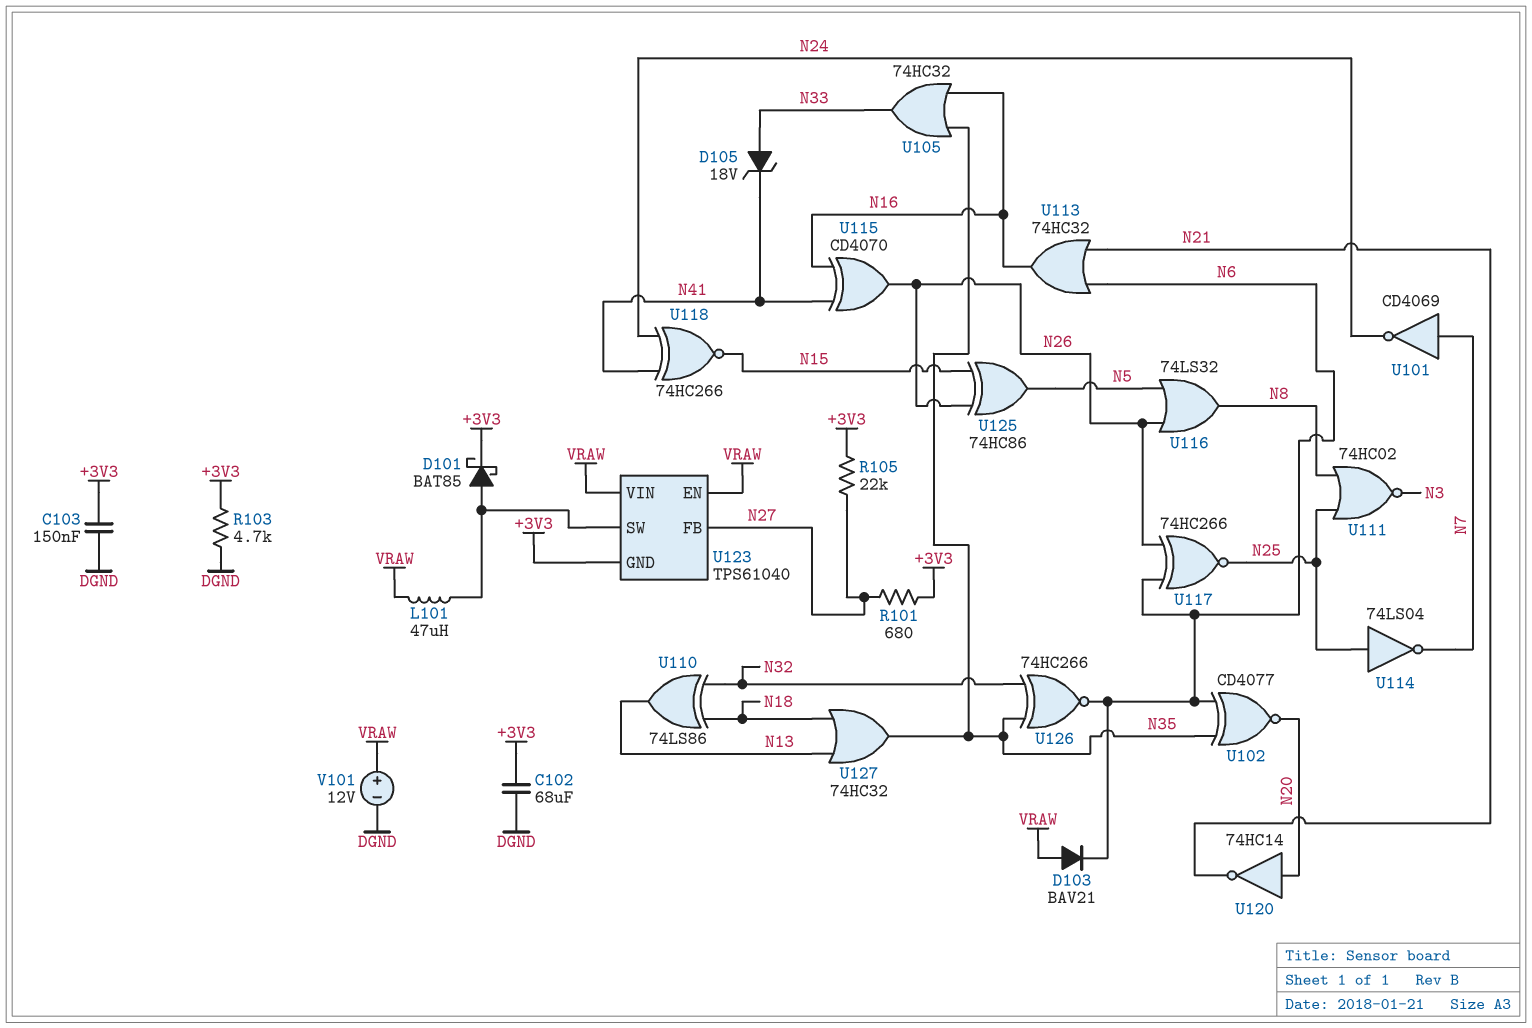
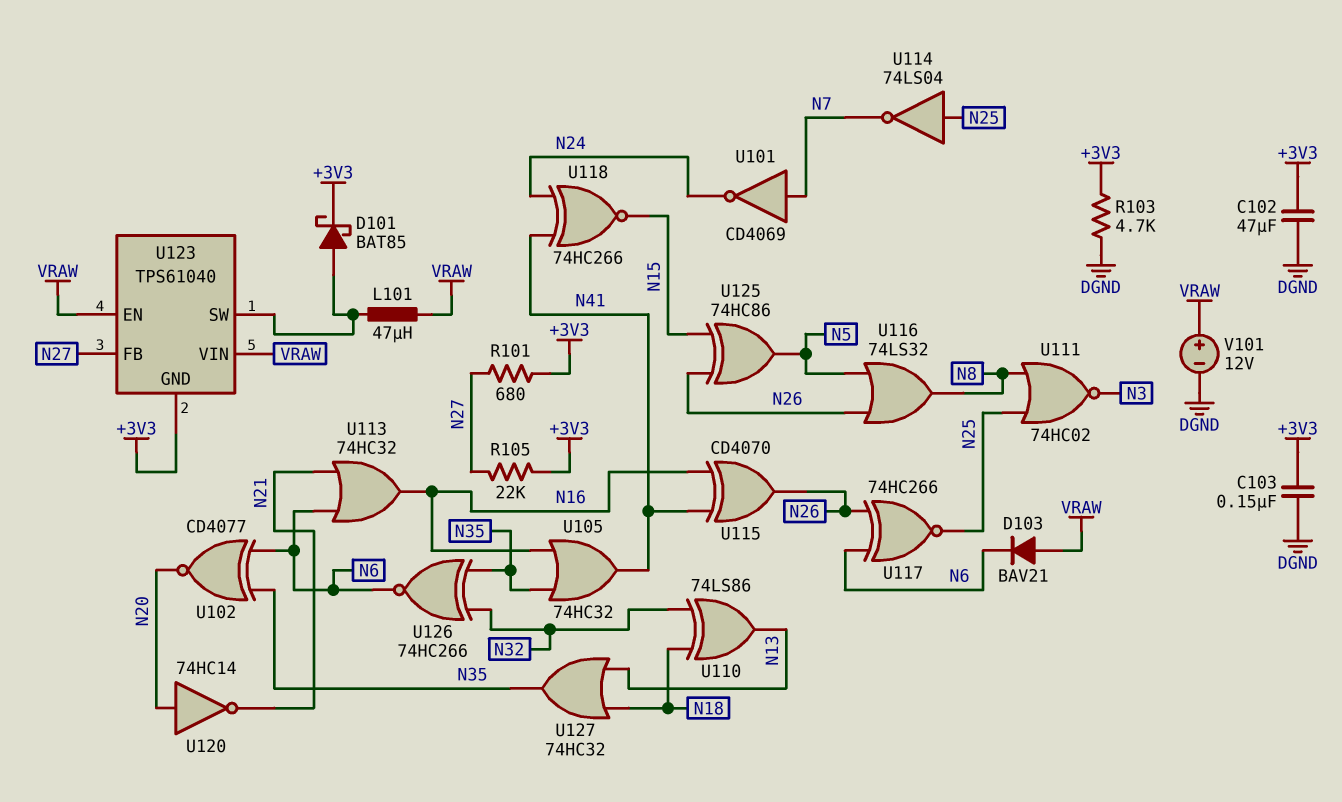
C102: 68uF (+3V3, DGND) -> 47uF (+3V3, DGND)
D105: zener 18V (A N33, K N41) -> none
U105: OR 74HC32 (in N16, in N35, out N33) -> OR 74HC32 (in N16, in N35, out N41)

